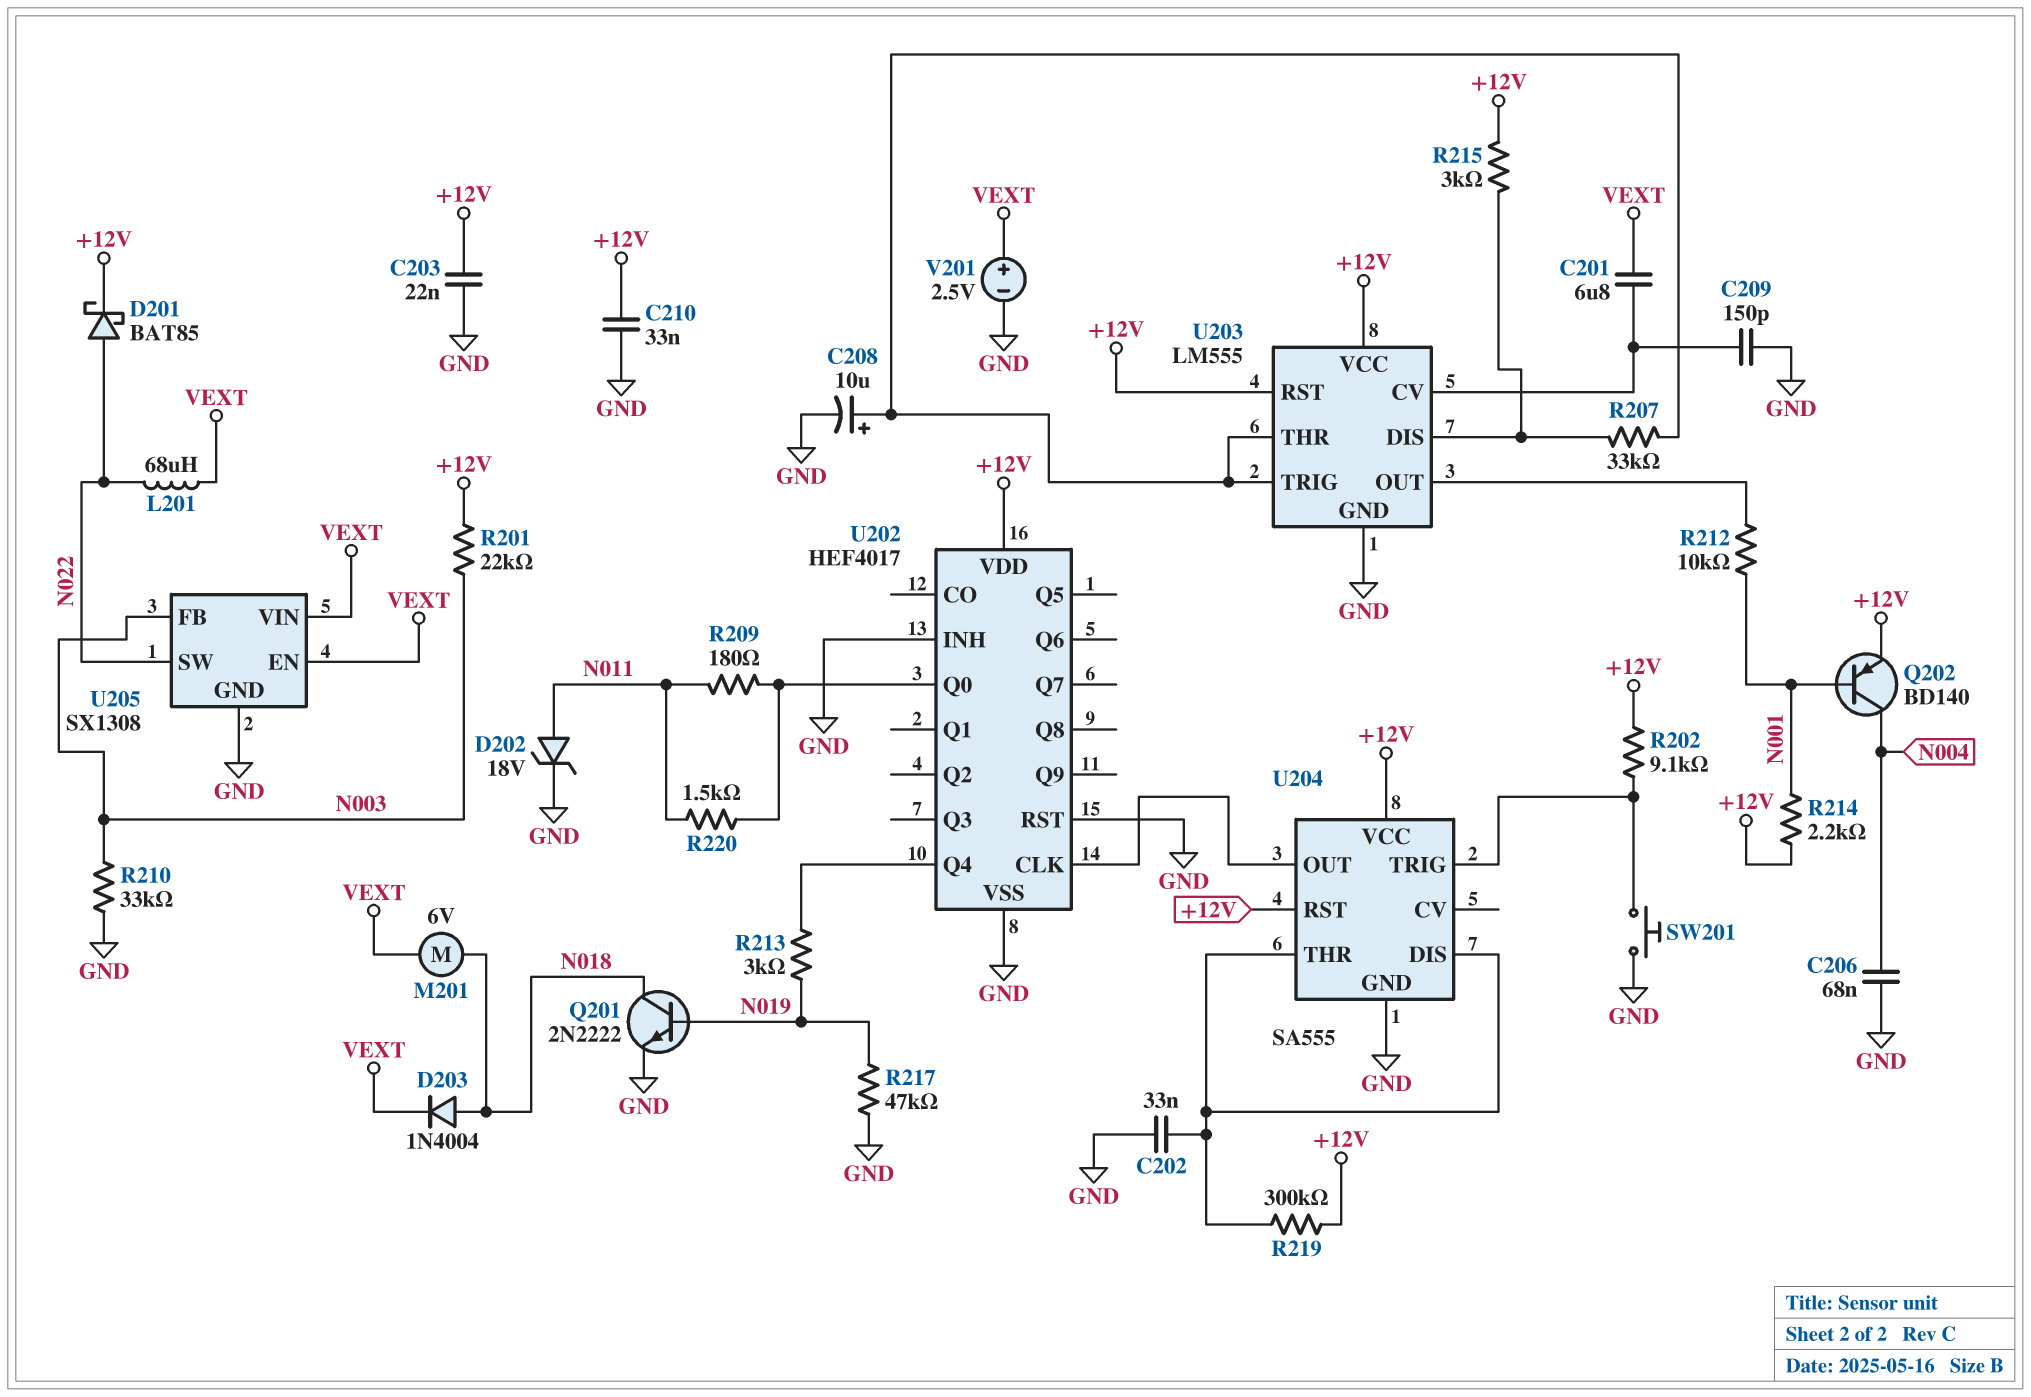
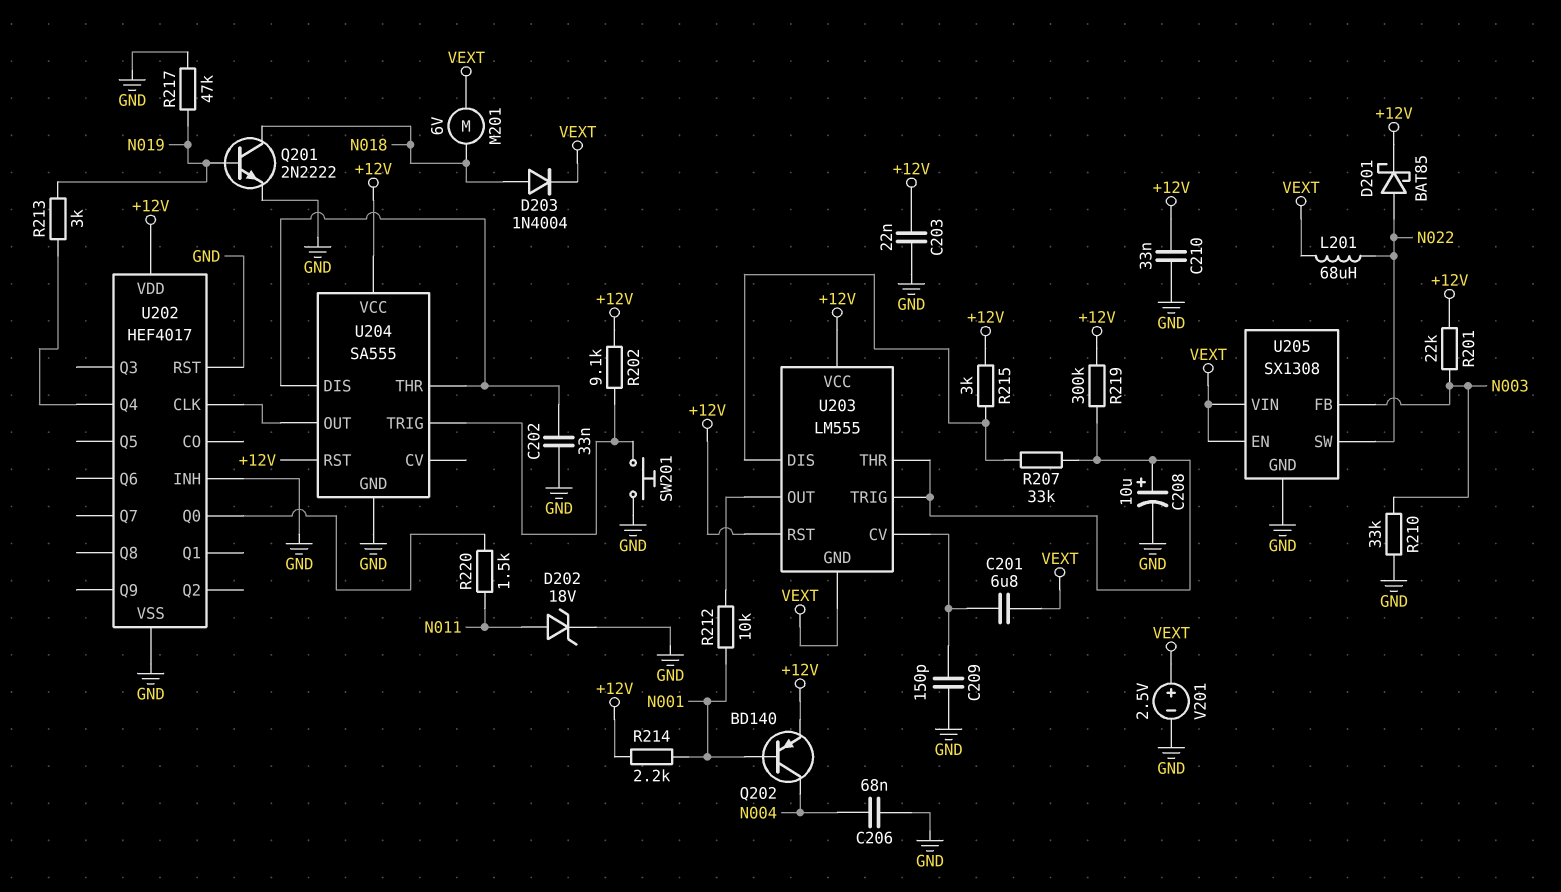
R209: 180 (N011, U202/Q0) -> none
R219: 300k (+12V, U204/DIS) -> 300k (+12V, U203/THR)
U203 pin GND: GND -> VEXT

